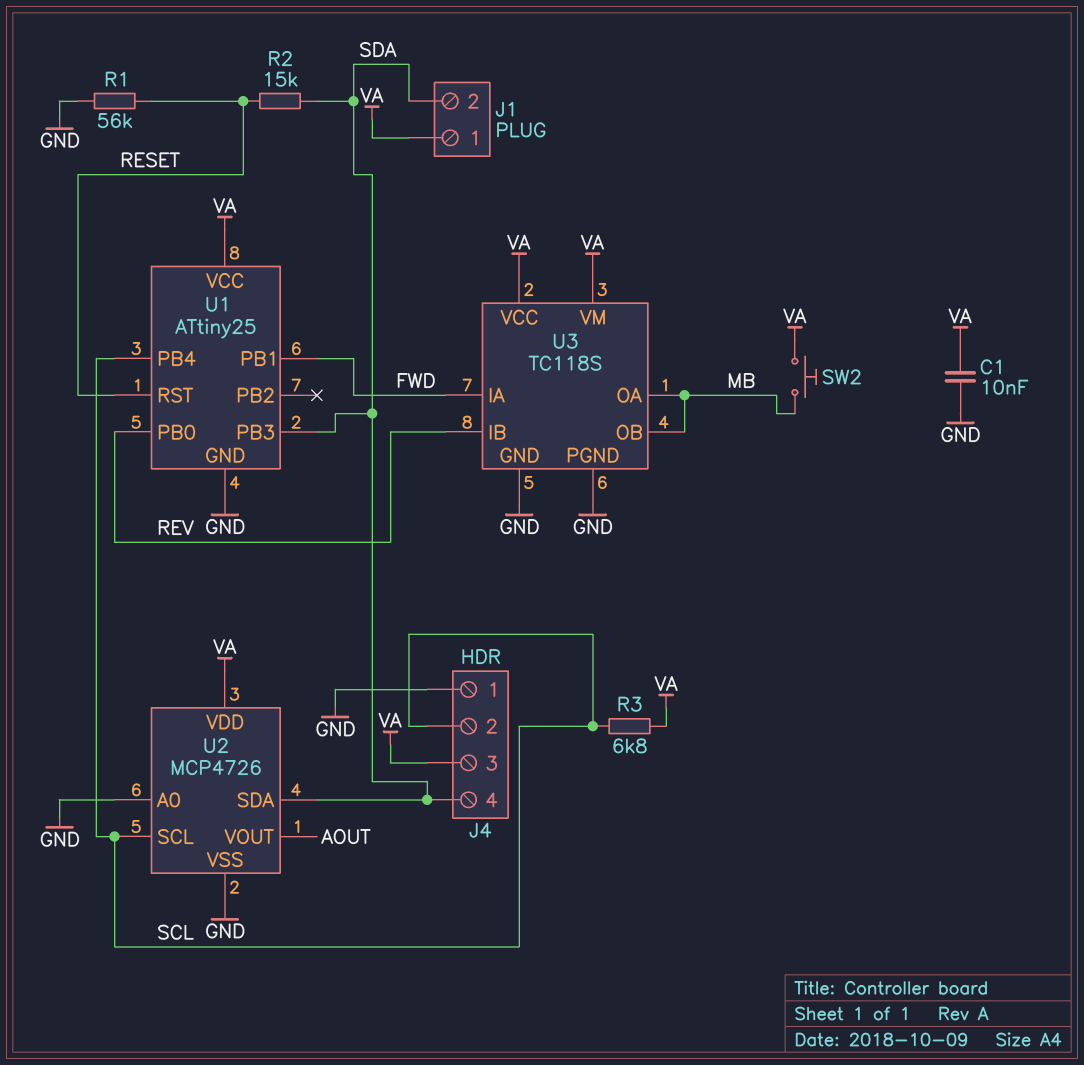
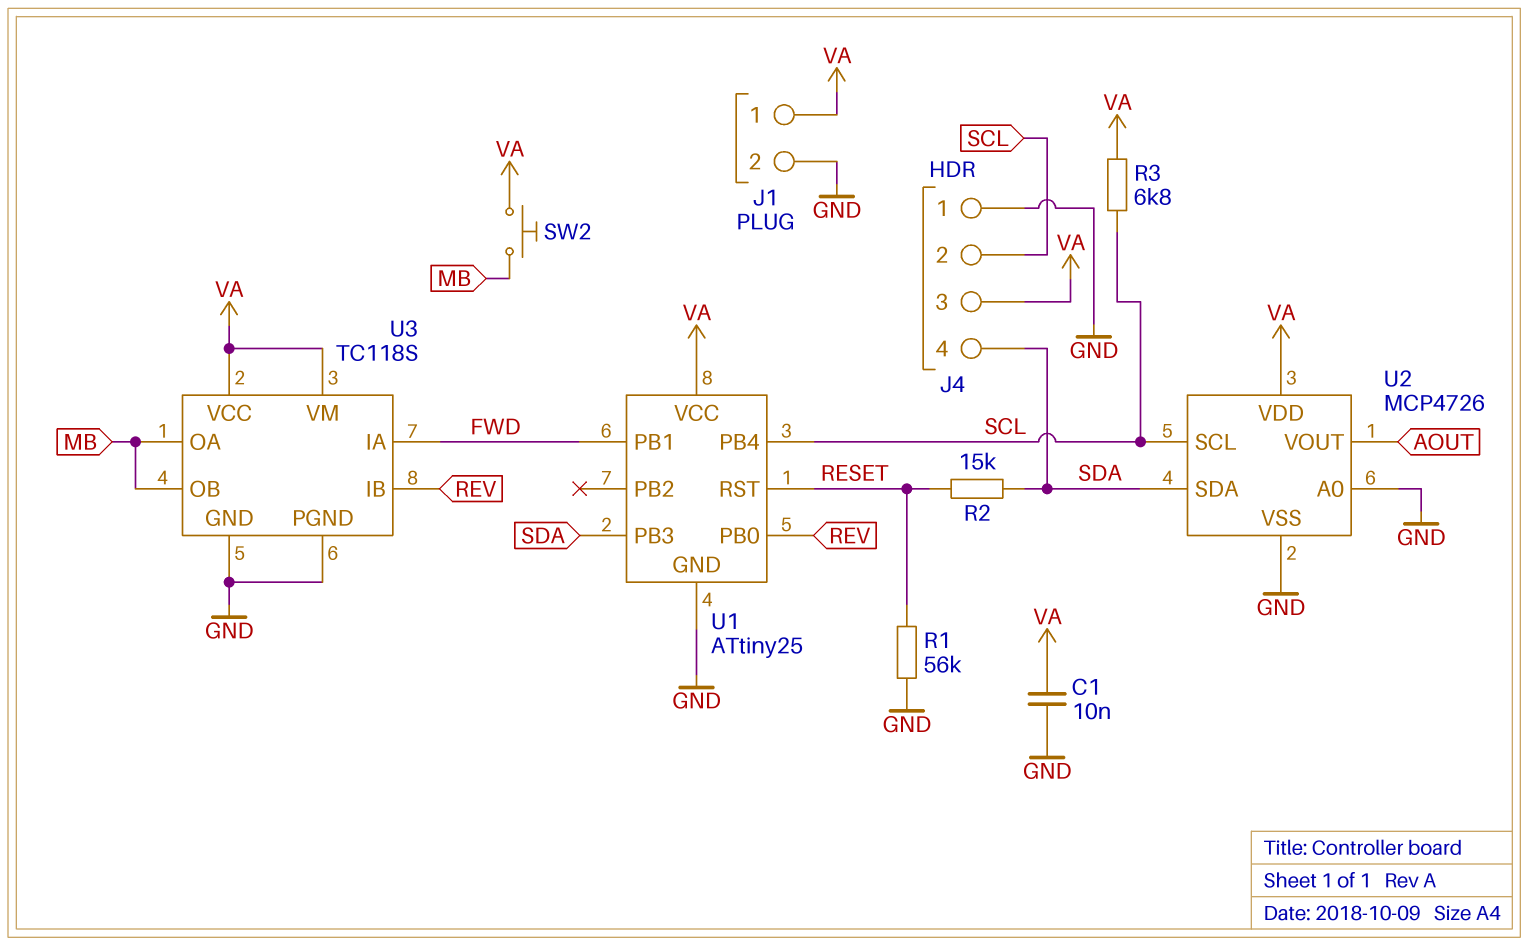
J1 pin 2: SDA -> GND

